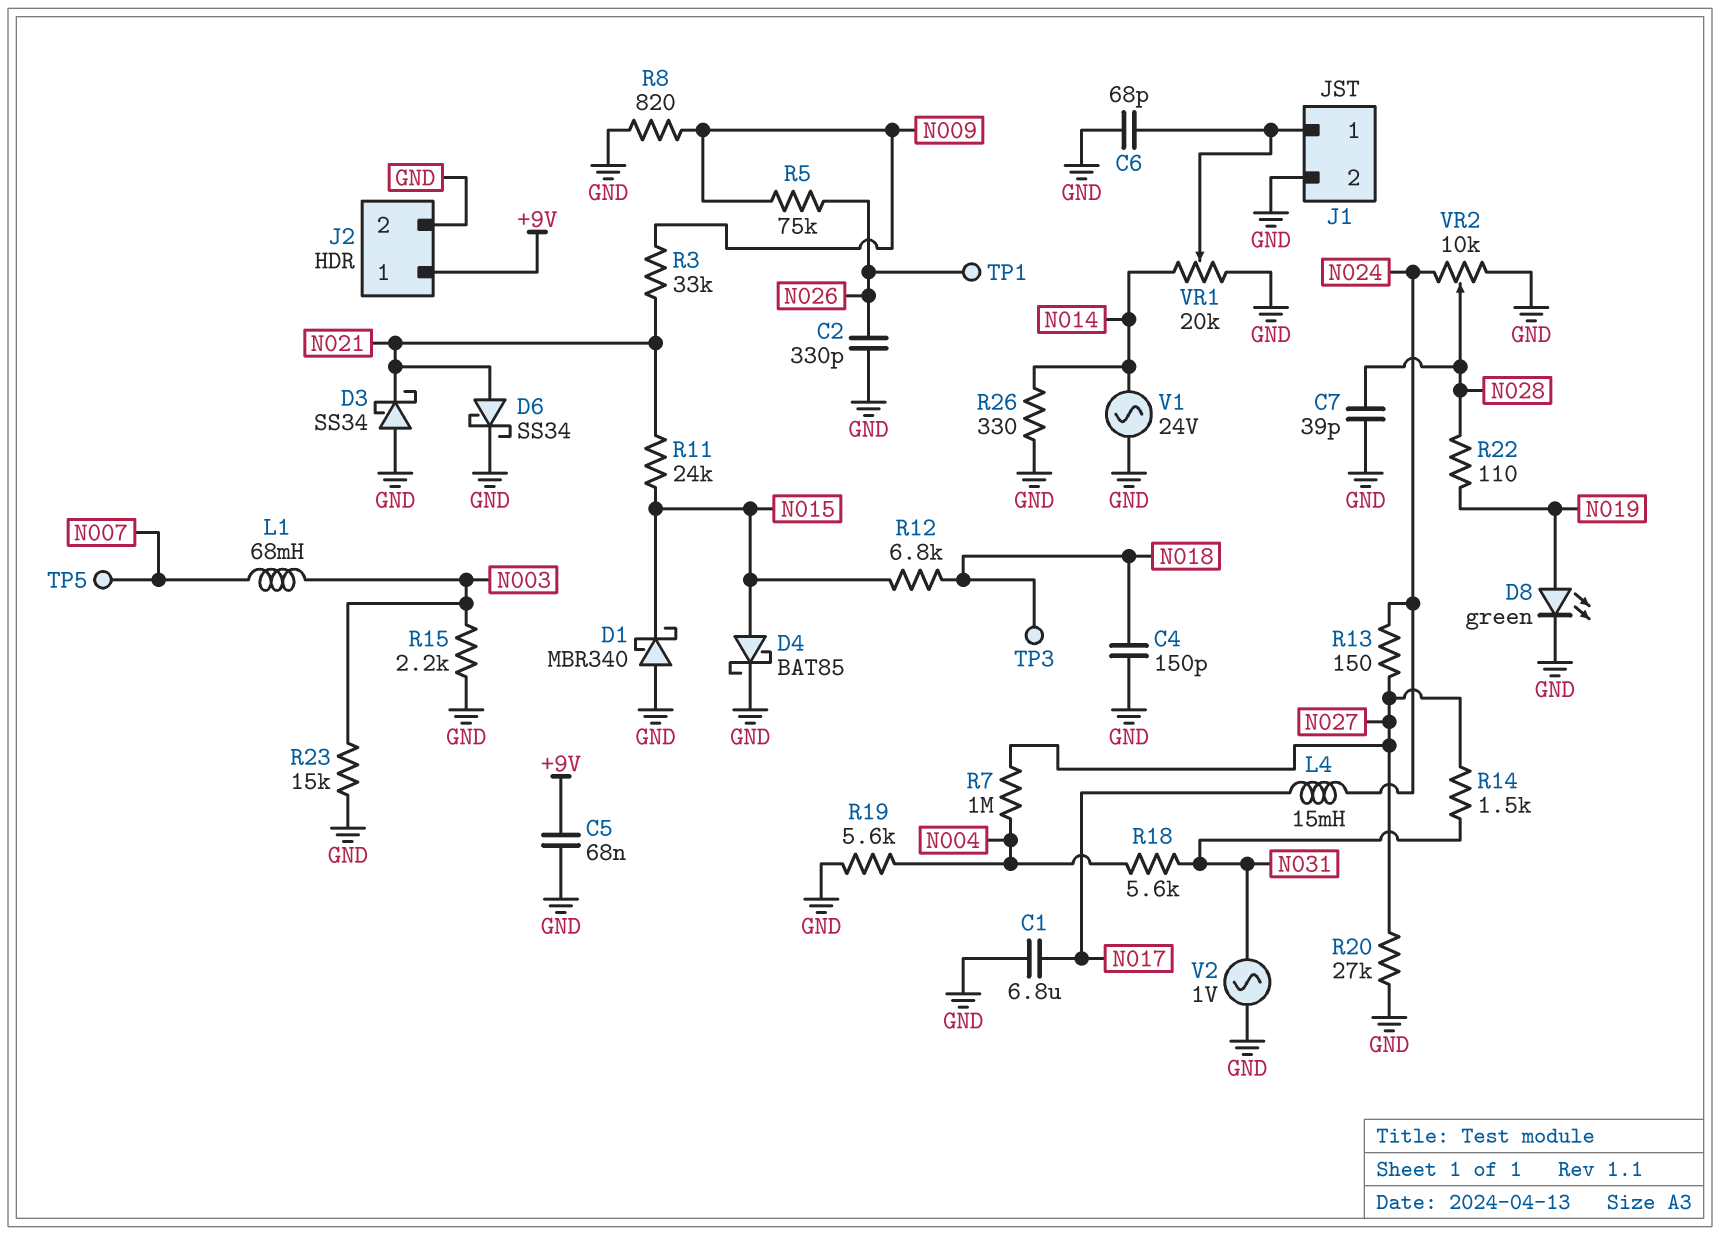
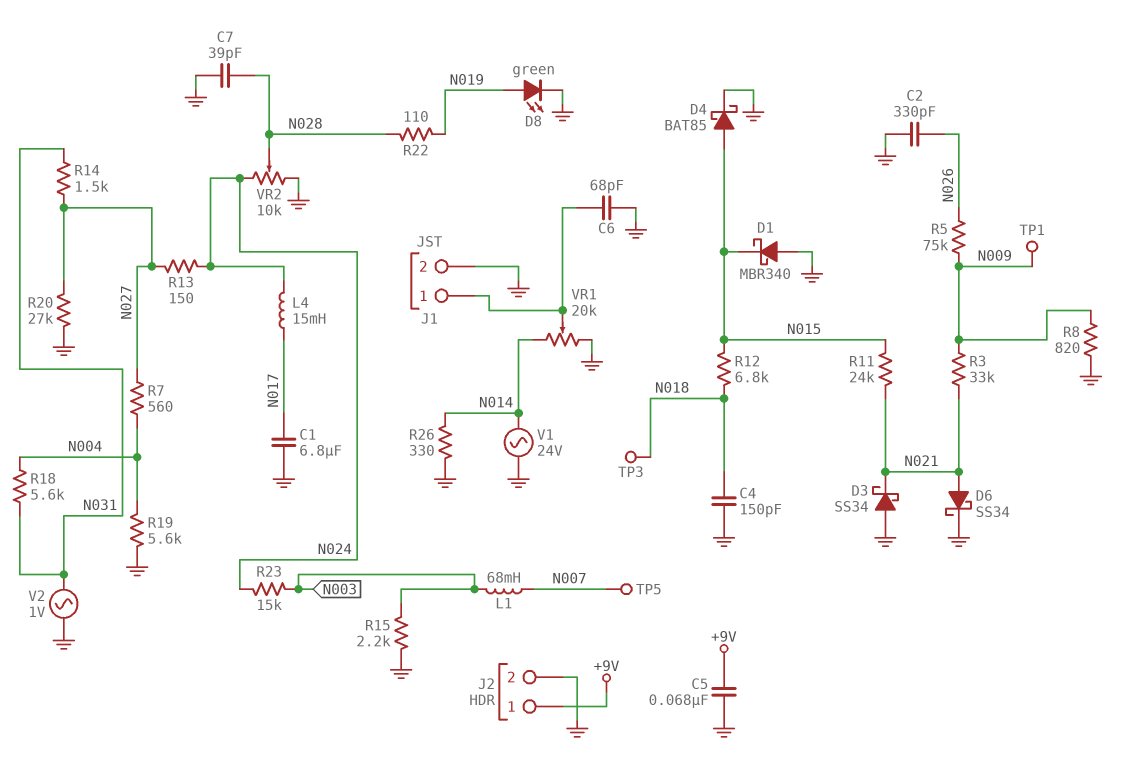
R7: 1M (N004, N027) -> 560 (N004, N027)
R23: 15k (GND, N003) -> 15k (N003, N024)
TP1: test point (N026) -> test point (N009)

